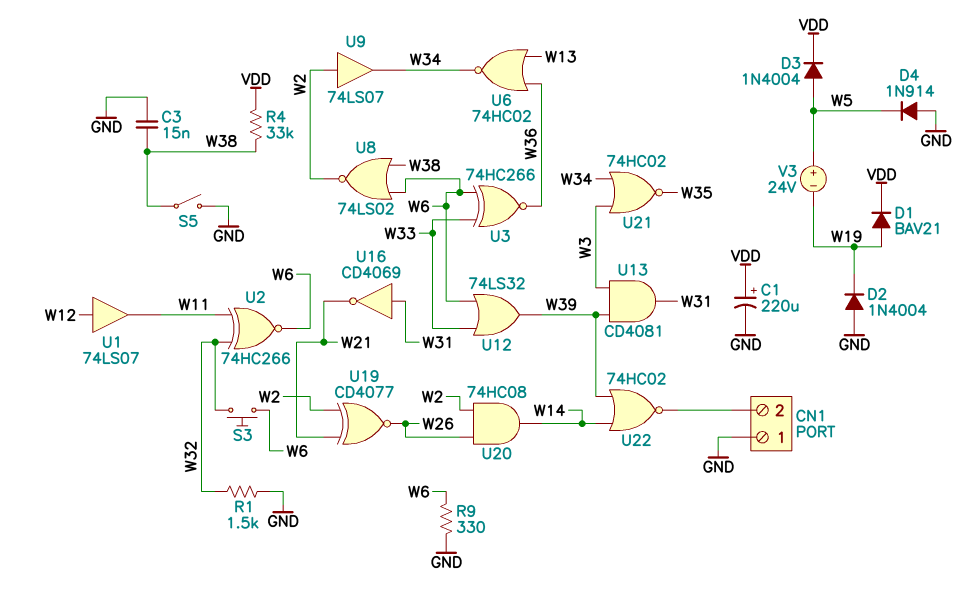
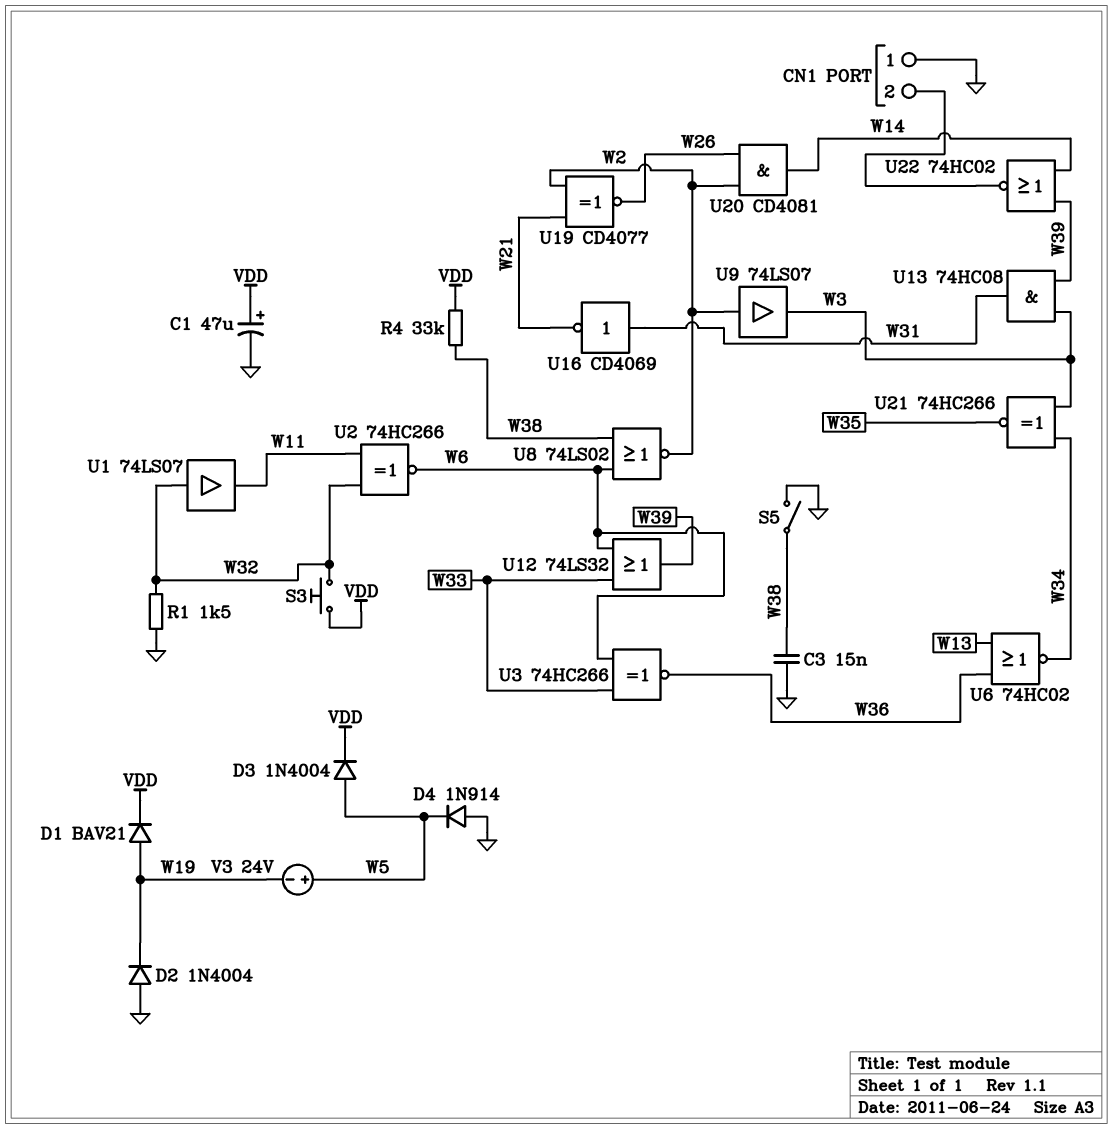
C1: 220uF (plus VDD, minus GND) -> 47uF (plus VDD, minus GND)
R9: 330 (GND, W6) -> none
S3: button (W6, W32) -> button (VDD, W32)
U1: buffer 74LS07 (in W12, out W11) -> buffer 74LS07 (in W32, out W11)
U9: buffer 74LS07 (in W2, out W34) -> buffer 74LS07 (in W2, out W3)
U13: AND CD4081 (in W3, in W39, out W31) -> AND 74HC08 (in W3, in W39, out W31)
U20: AND 74HC08 (in W2, in W26, out W14) -> AND CD4081 (in W2, in W26, out W14)
U21: NOR 74HC02 (in W3, in W34, out W35) -> XNOR 74HC266 (in W3, in W34, out W35)

